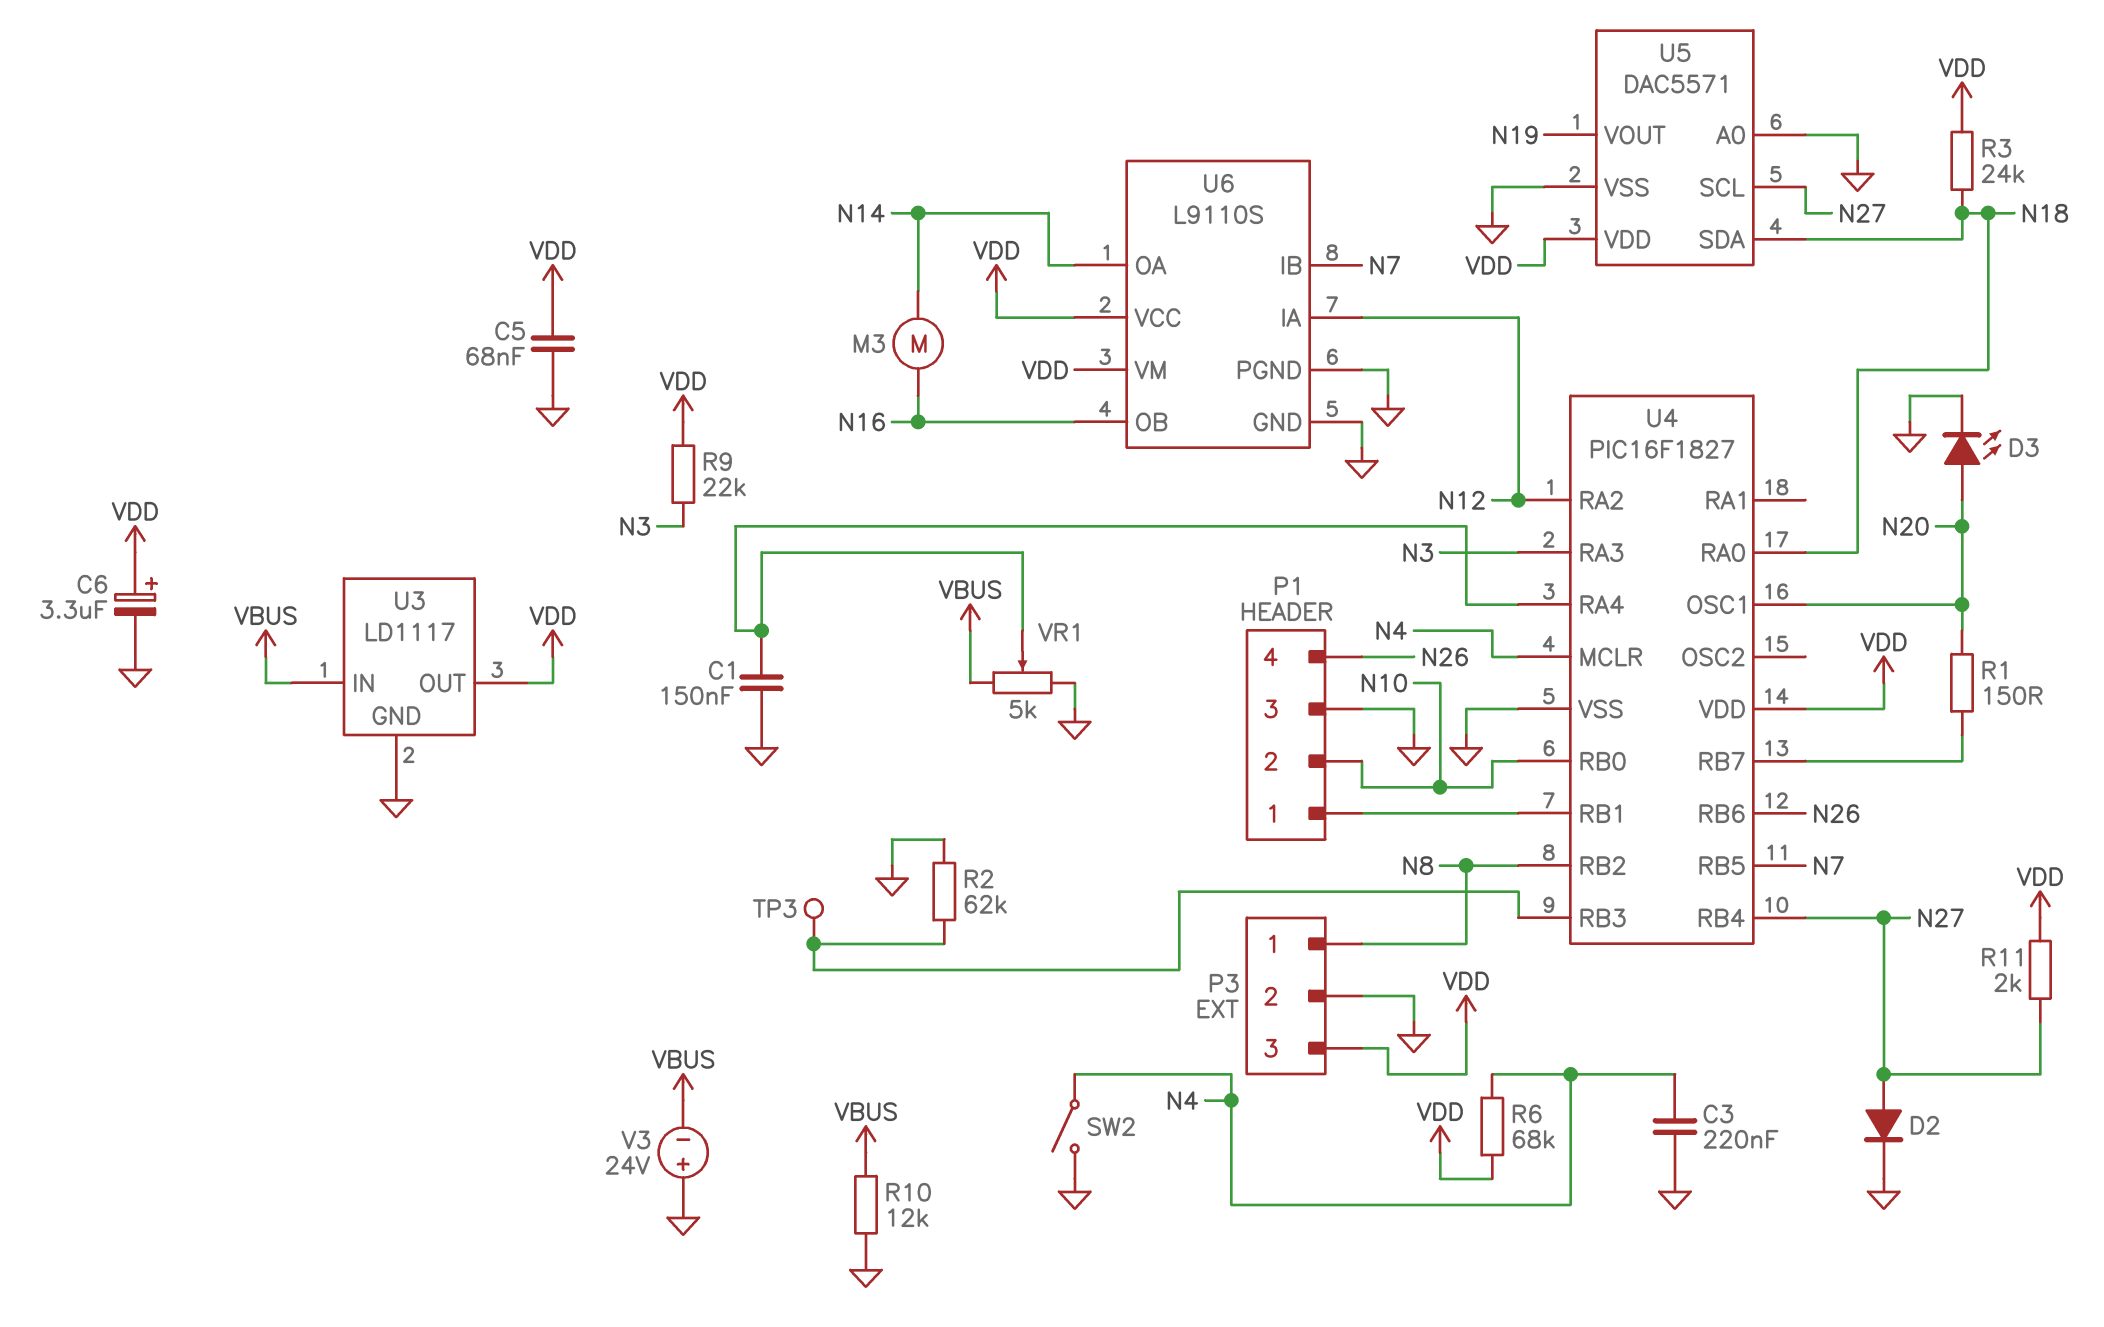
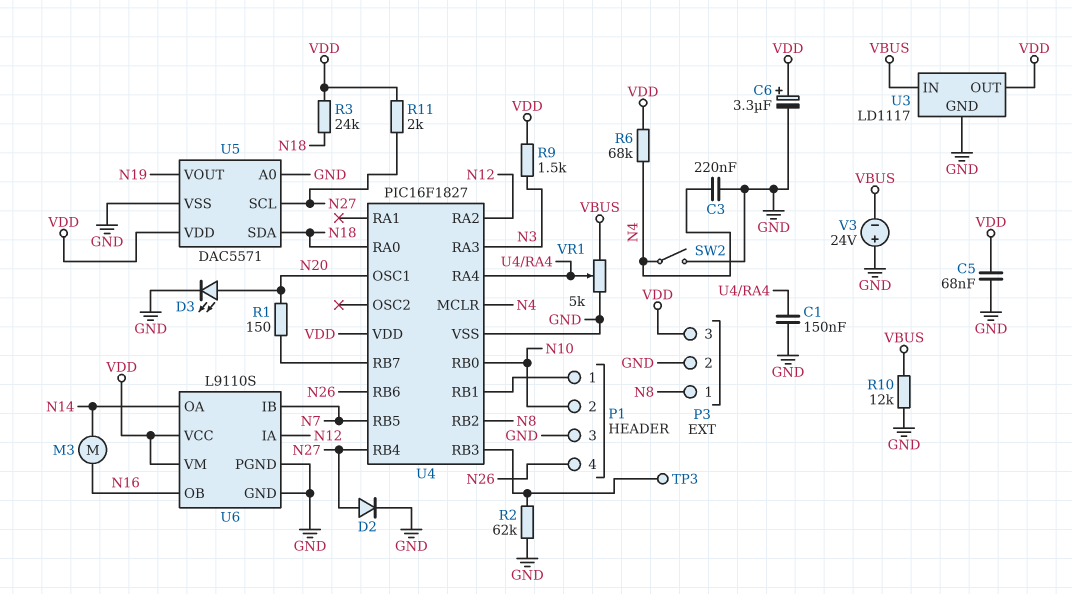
R9: 22k (N3, VDD) -> 1.5k (N3, VDD)

